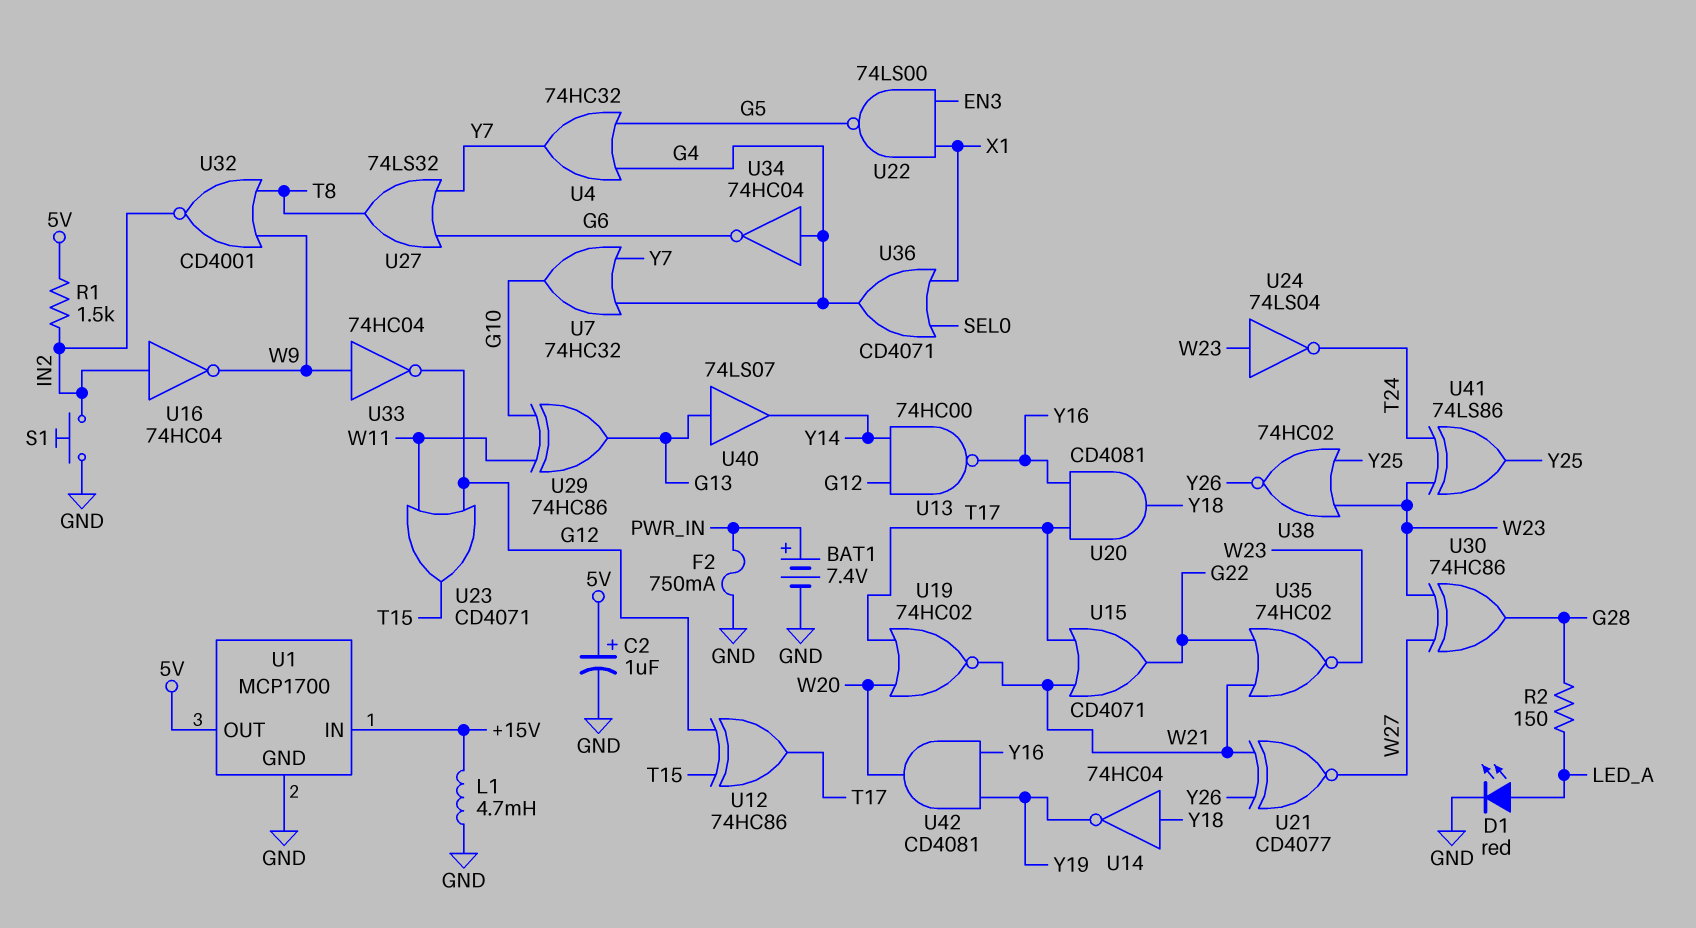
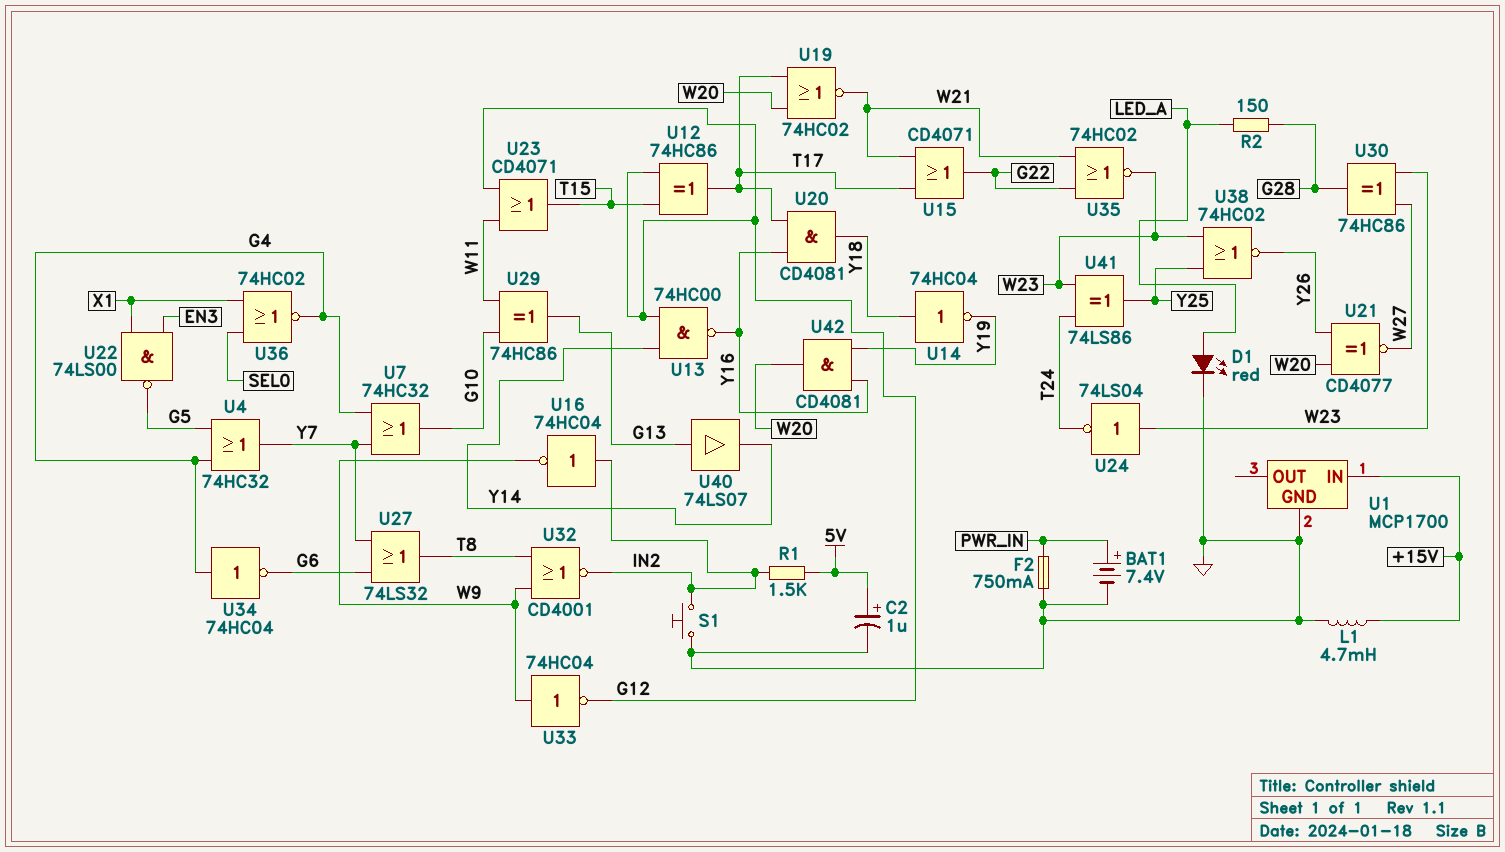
U1 pin OUT: 5V -> none
U21: XNOR CD4077 (in W21, in Y26, out W27) -> XNOR CD4077 (in W20, in Y26, out W27)
U36: OR CD4071 (in SEL0, in X1, out G4) -> NOR 74HC02 (in SEL0, in X1, out G4)

